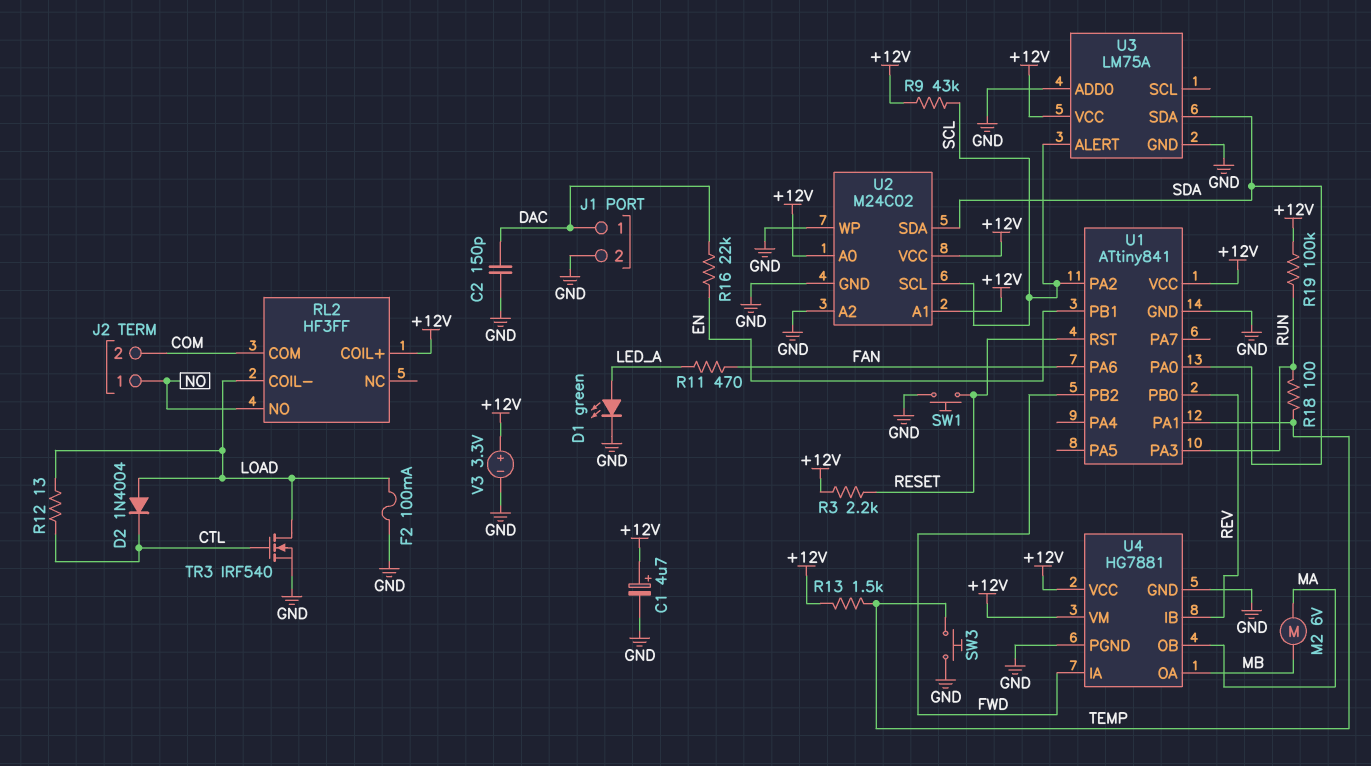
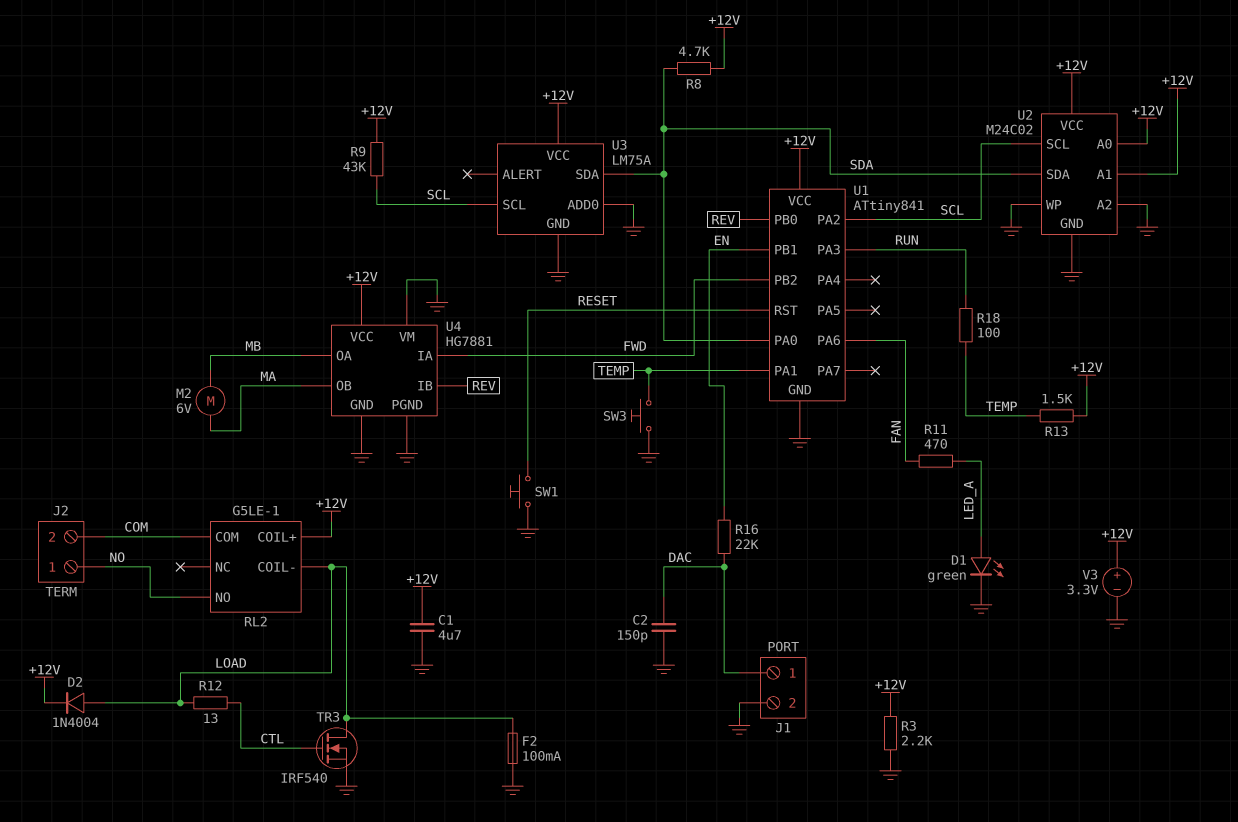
C1: 4.7uF (plus +12V, minus GND) -> 4.7uF (+12V, GND)
D2: diode 1N4004 (A LOAD, K CTL) -> diode 1N4004 (A LOAD, K +12V)
R3: 2.2k (+12V, RESET) -> 2.2k (+12V, GND)
R8: none -> 4.7k (+12V, SDA)
R19: 100k (+12V, RUN) -> none
RL2: HF3FF -> G5LE-1
U3 pin ALERT: SCL -> none
U3 pin SCL: none -> SCL
U4 pin VM: +12V -> GND

